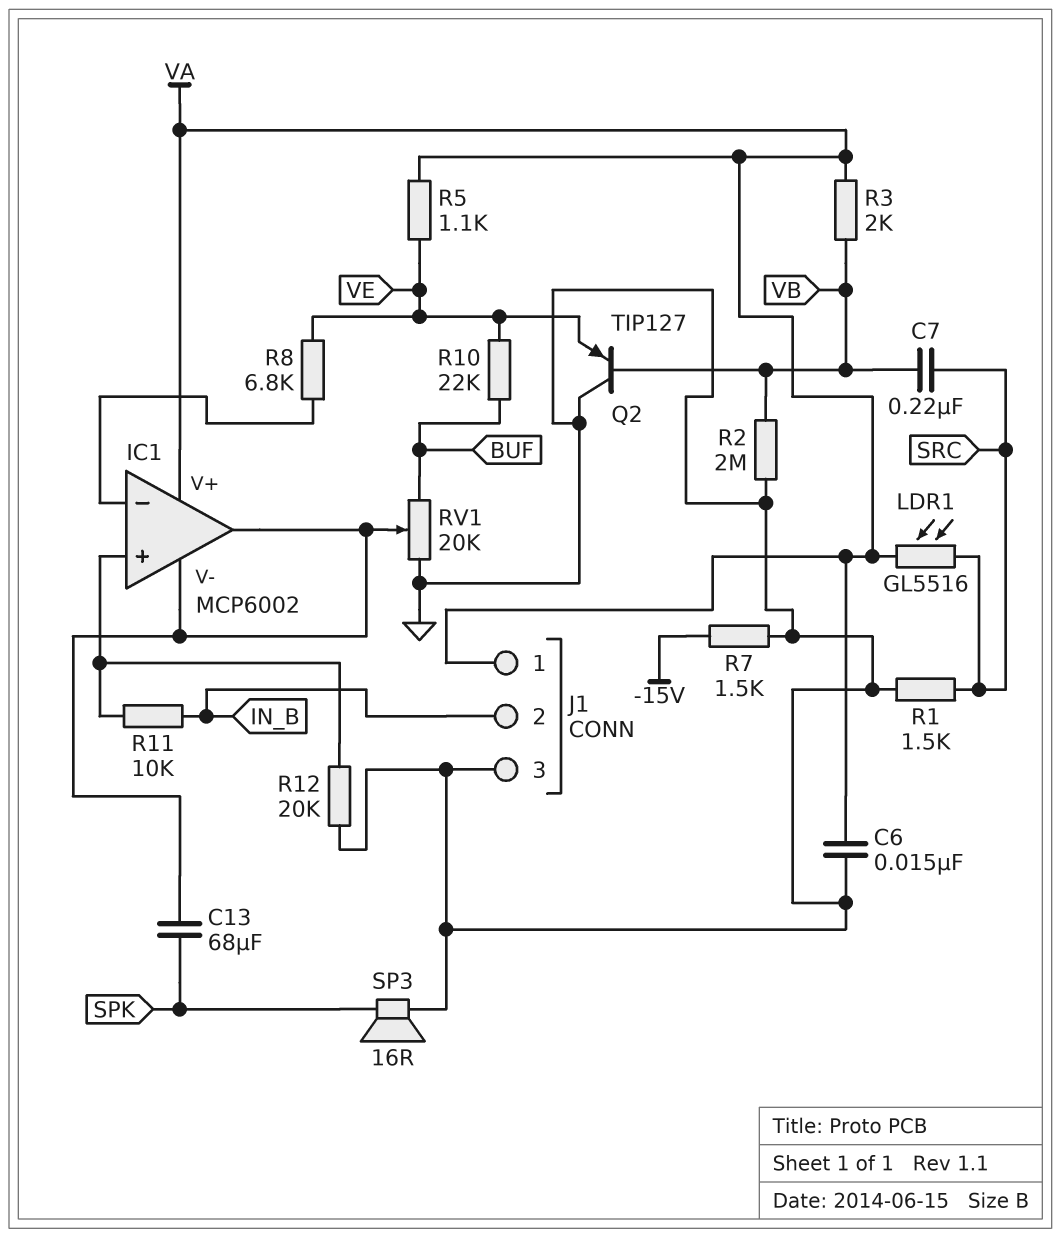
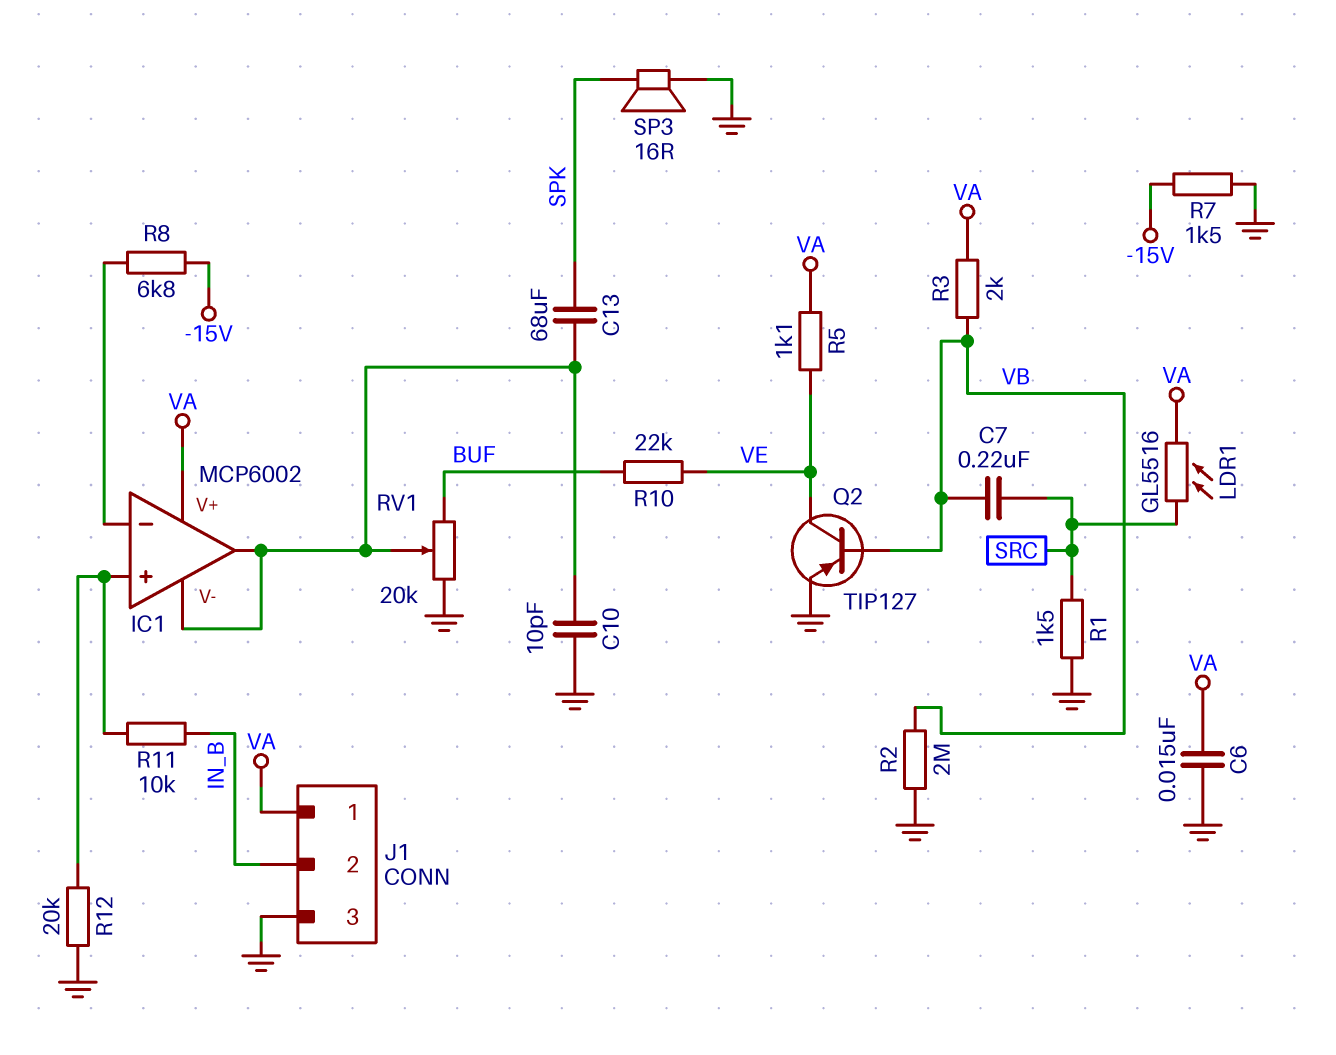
C10: none -> 10pF (GND, IC1/V-)
Q2: PNP TIP127 (B VB, C GND, E VE) -> PNP TIP127 (B VB, C VE, E GND)
R8: 6.8k (IC1/in-, VE) -> 6.8k (-15V, IC1/in-)

